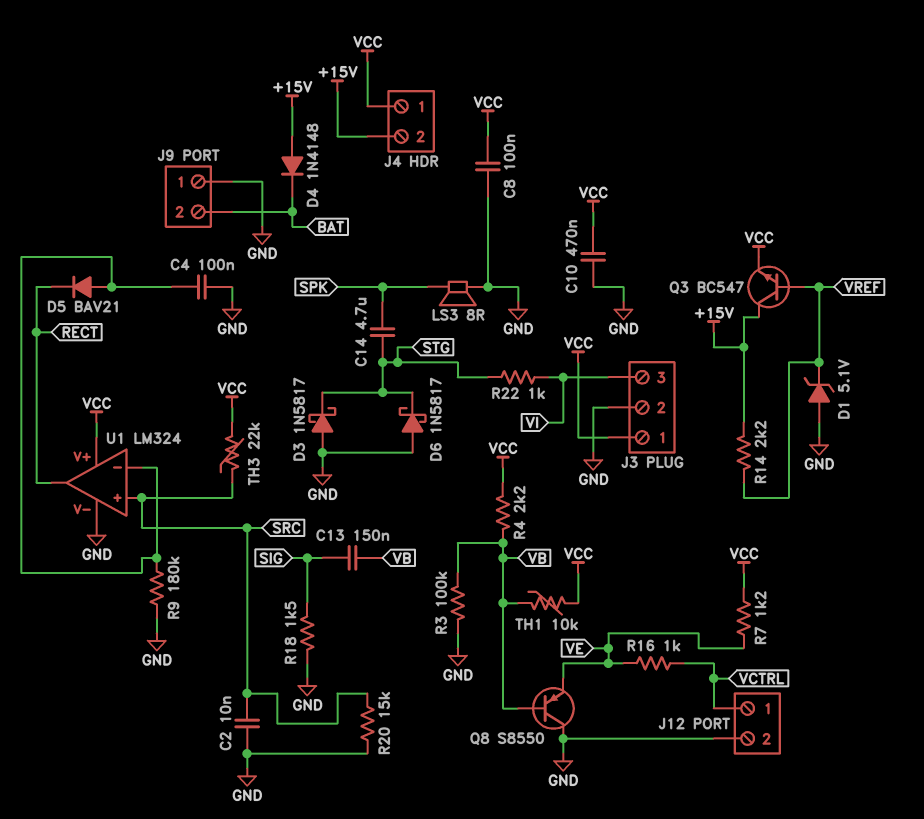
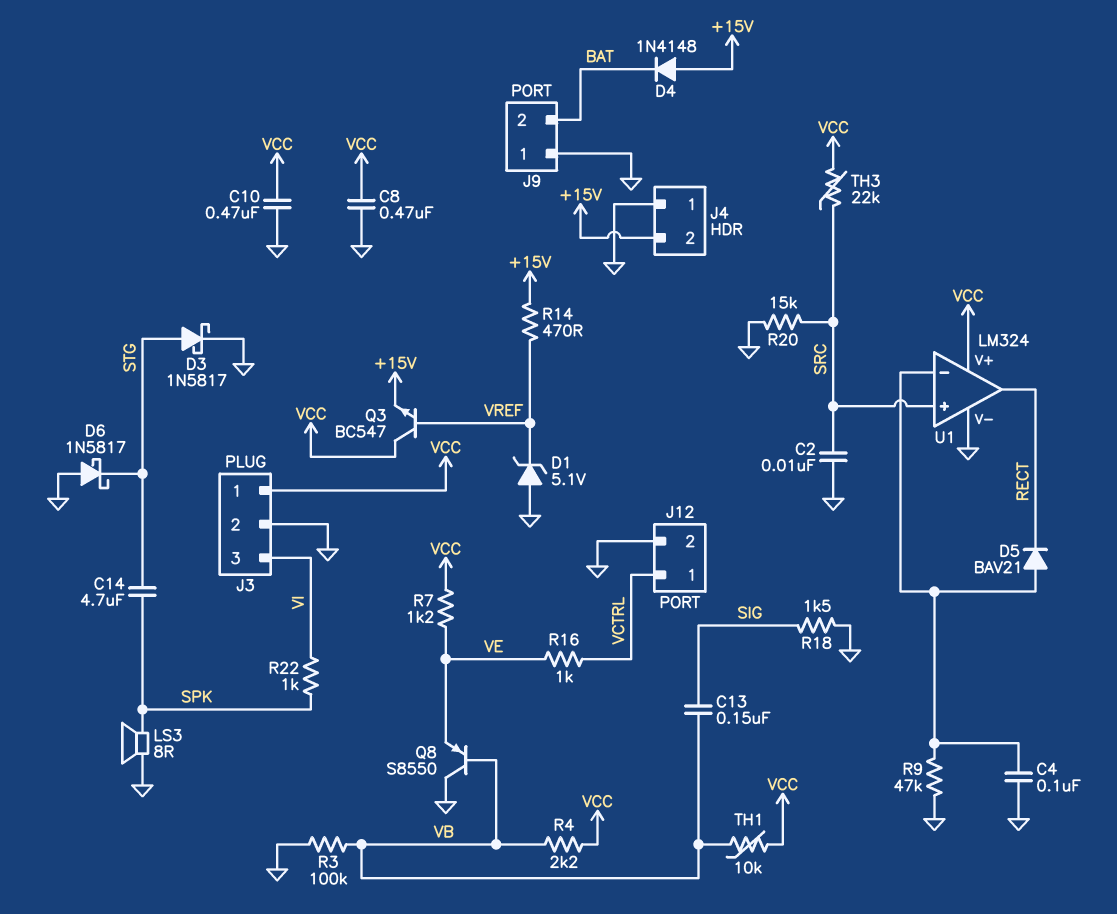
C8: 100nF (GND, VCC) -> 470nF (GND, VCC)
D3: schottky 1N5817 (A GND, K STG) -> schottky 1N5817 (A STG, K GND)
J4 pin 1: VCC -> GND
Q3: NPN BC547 (B VREF, C +15V, E VCC) -> NPN BC547 (B VREF, C VCC, E +15V)
R9: 180k (GND, U1/in-) -> 47k (GND, U1/in-)
R14: 2.2k (+15V, VREF) -> 470 (+15V, VREF)
R22: 1k (STG, VI) -> 1k (SPK, VI)

